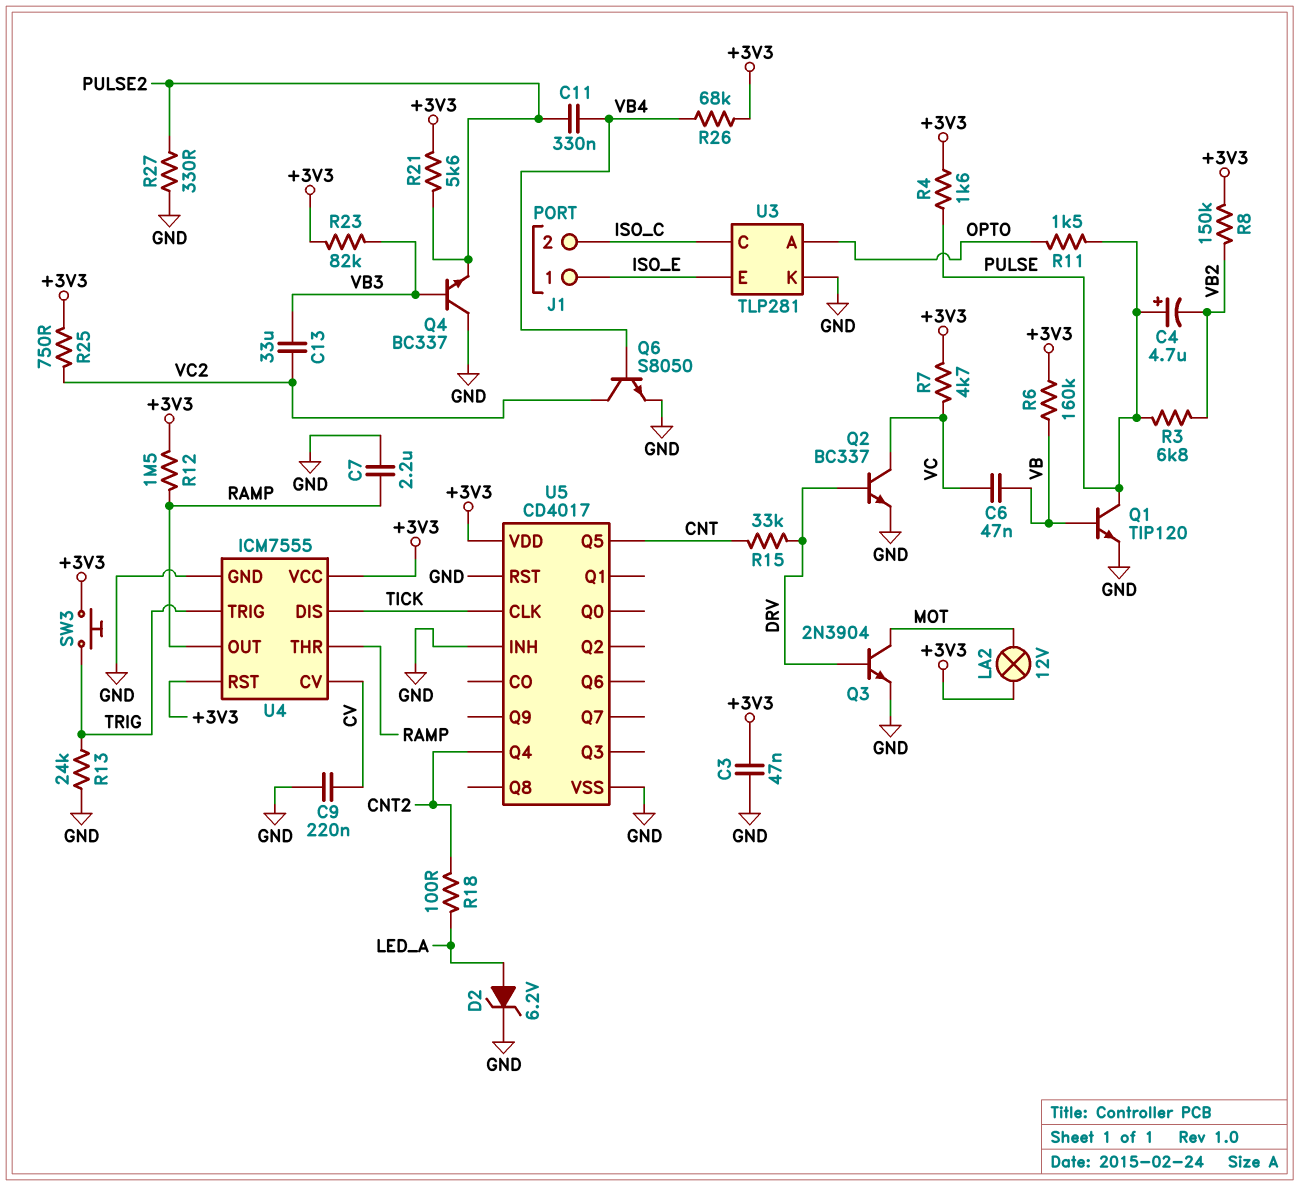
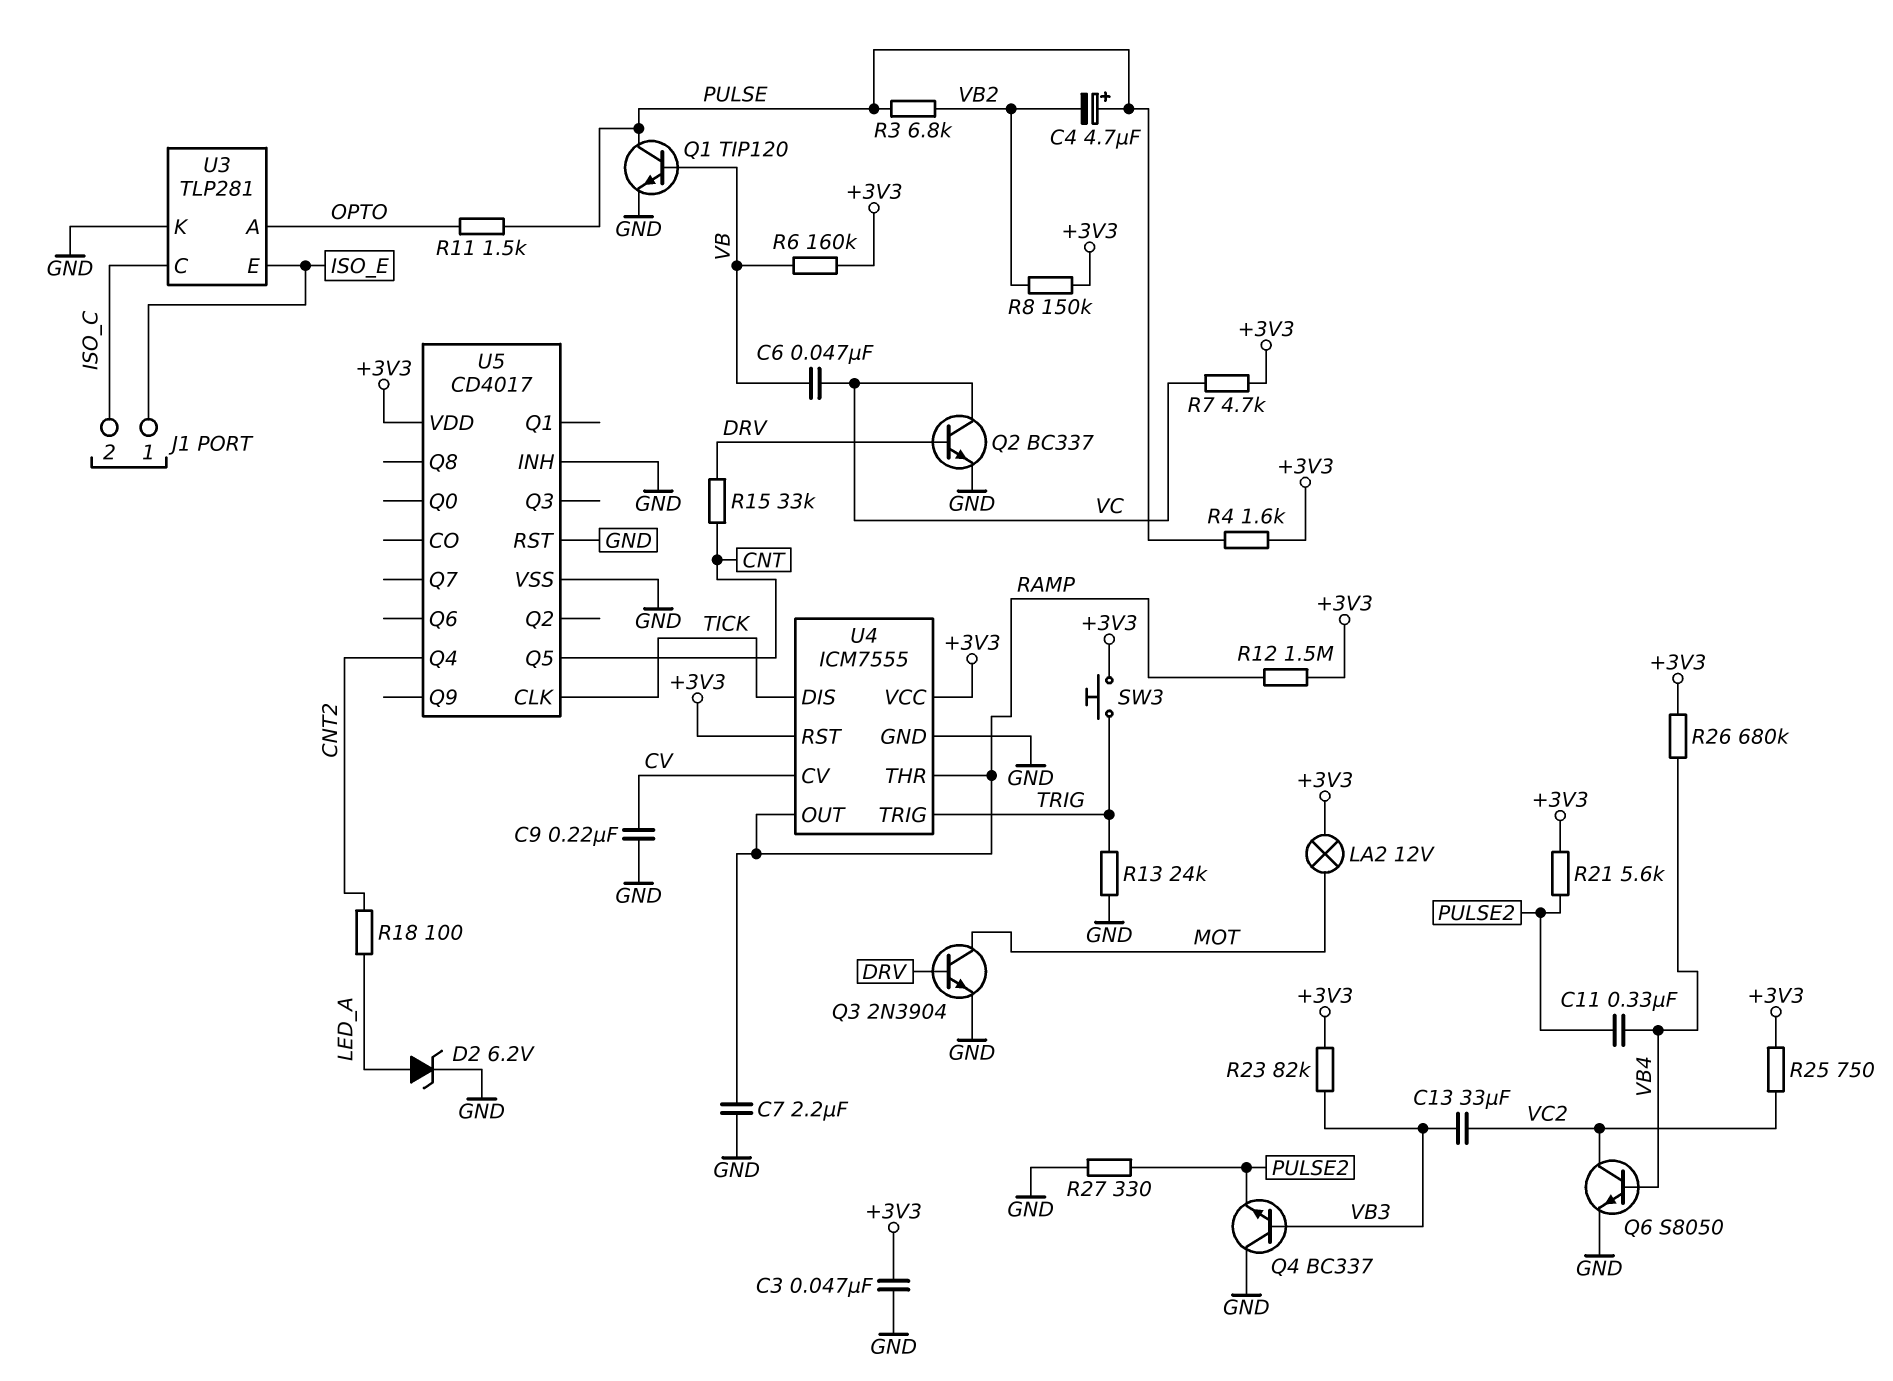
R26: 68k (+3V3, VB4) -> 680k (+3V3, VB4)

